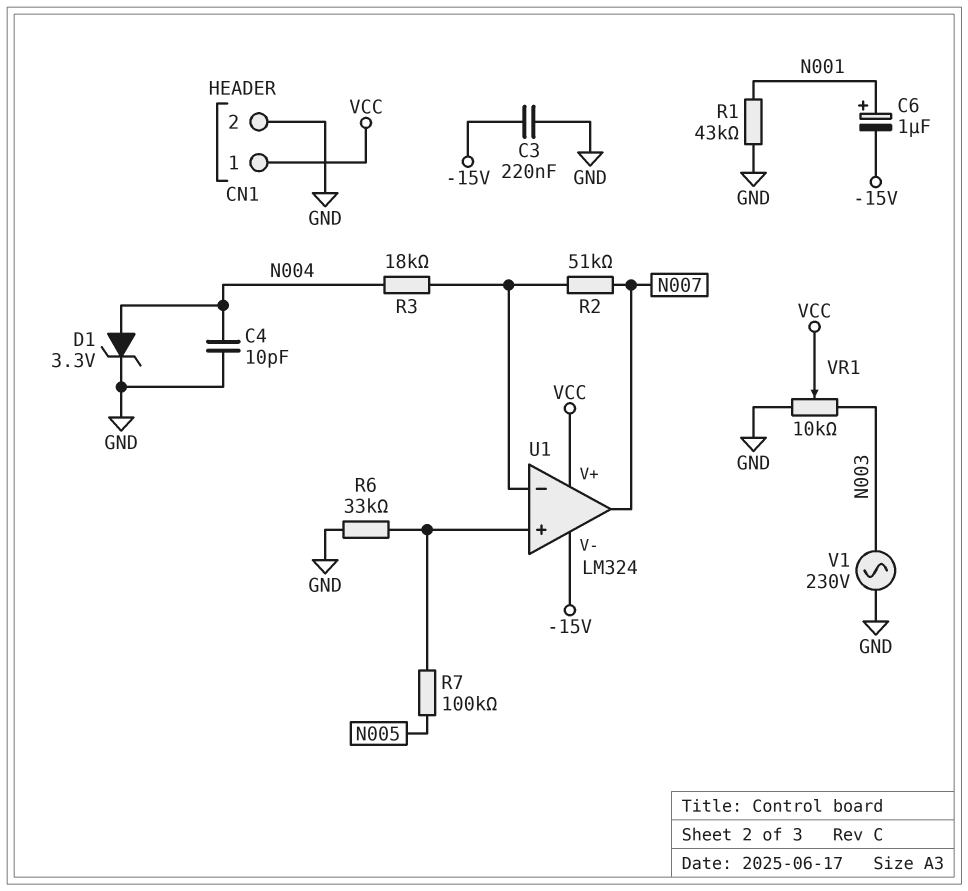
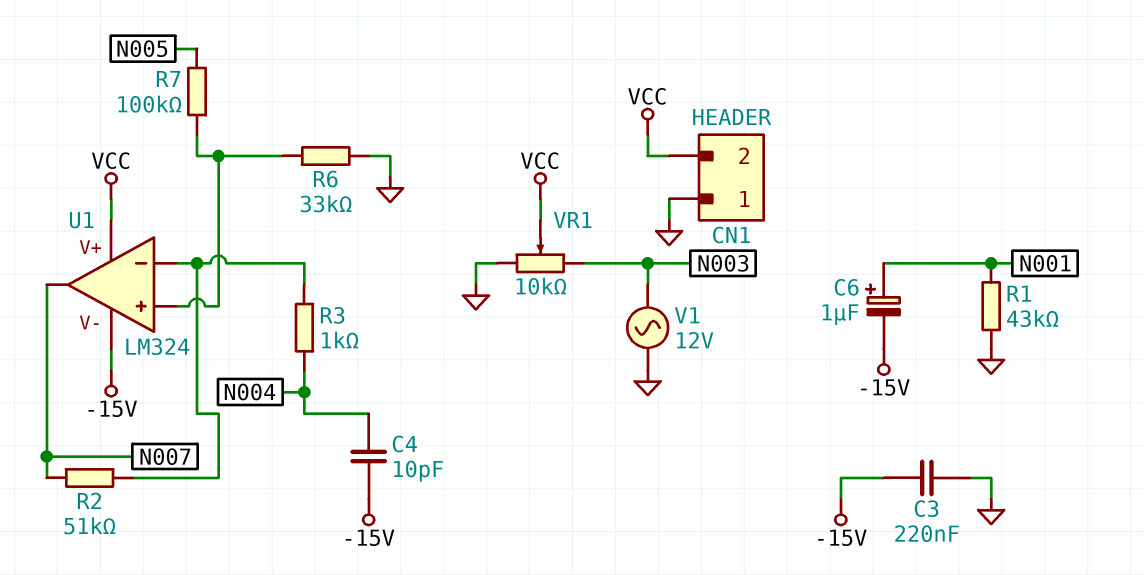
C4: 10pF (GND, N004) -> 10pF (-15V, N004)
CN1 pin 1: VCC -> GND
CN1 pin 2: GND -> VCC
D1: zener 3.3V (A N004, K GND) -> none
R3: 18k (N004, U1/in-) -> 1k (N004, U1/in-)
V1: AC 230V (GND, N003) -> AC 12V (GND, N003)

